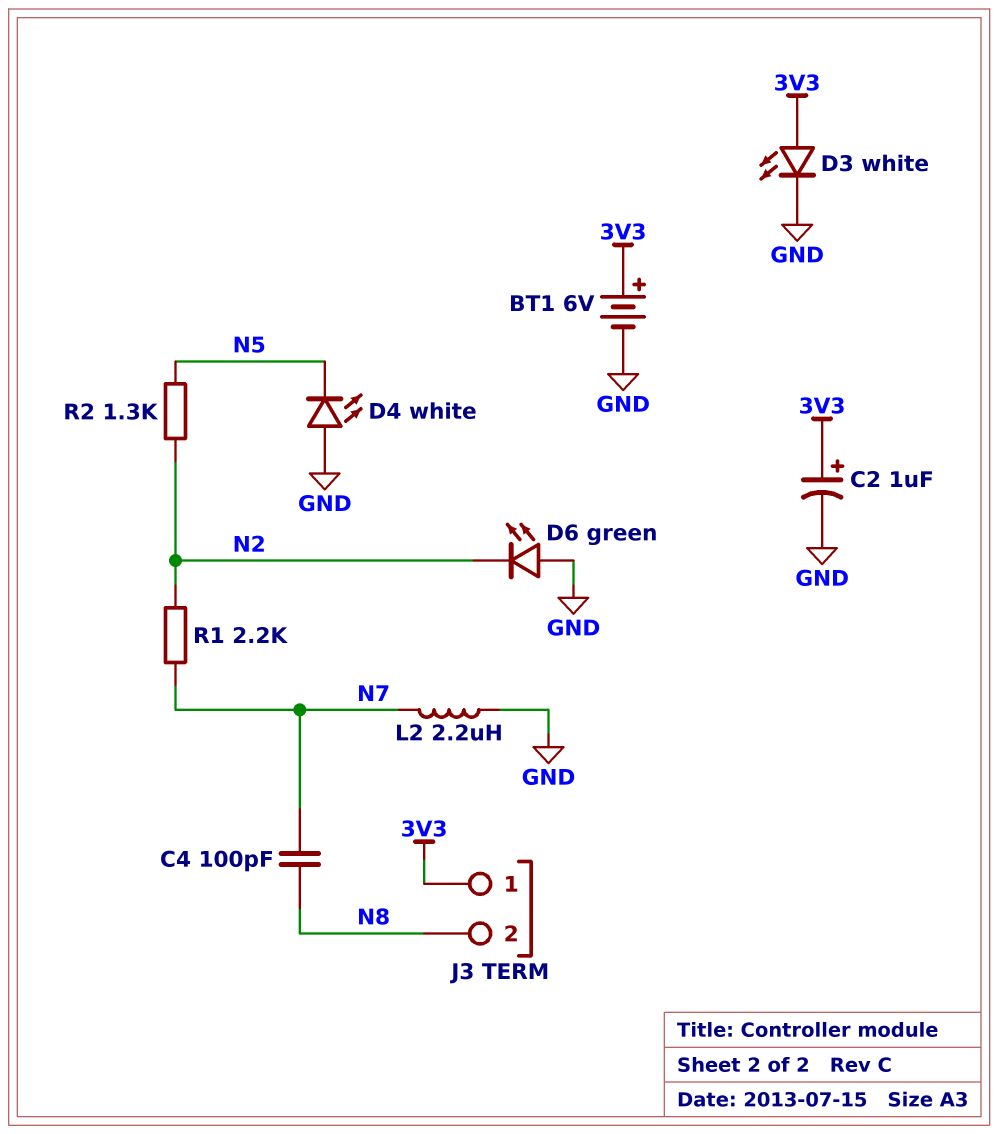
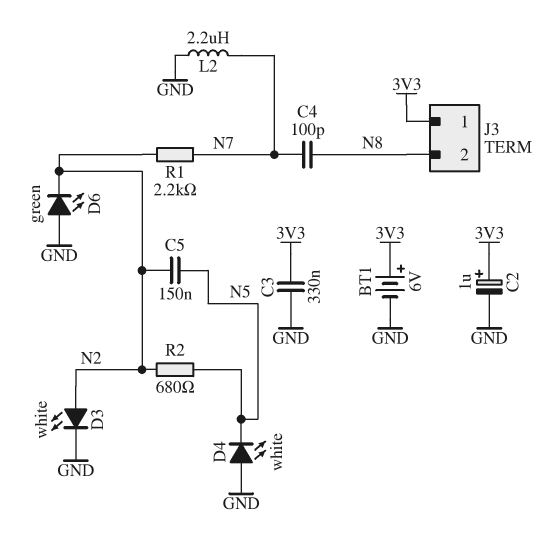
C3: none -> 330nF (3V3, GND)
C5: none -> 150nF (N2, N5)
D3: LED white (A 3V3, K GND) -> LED white (A N2, K GND)
R2: 1.3k (N2, N5) -> 680 (N2, N5)

